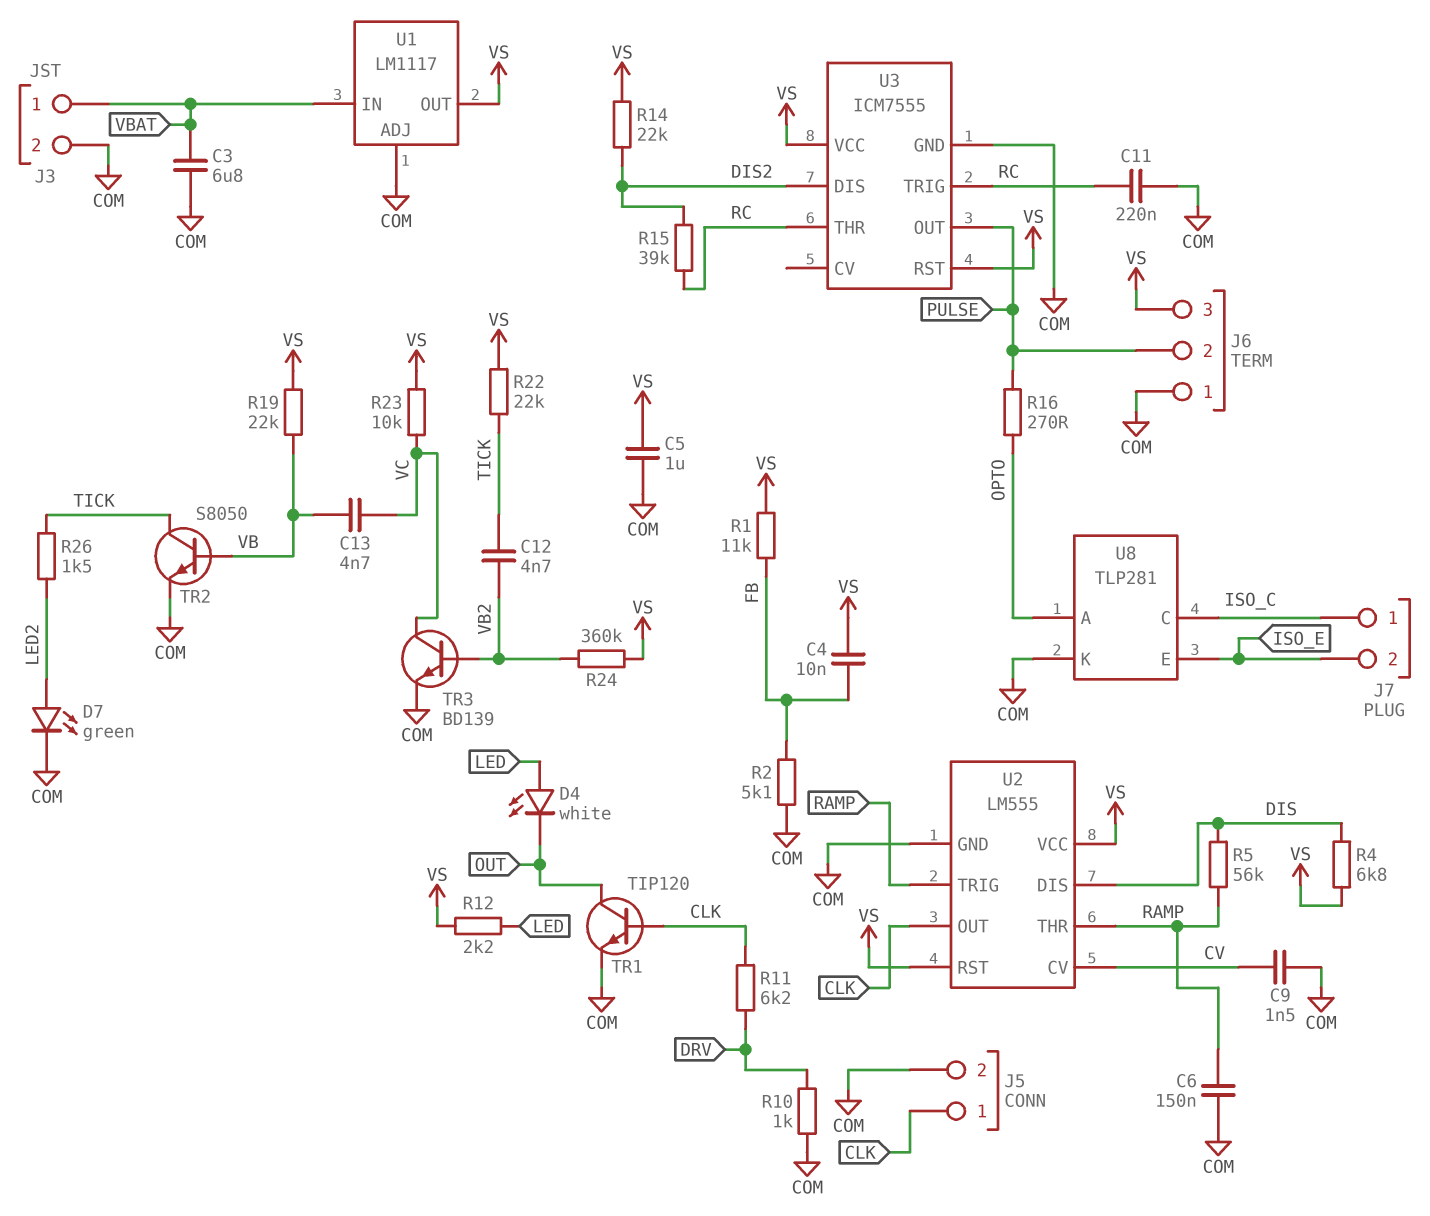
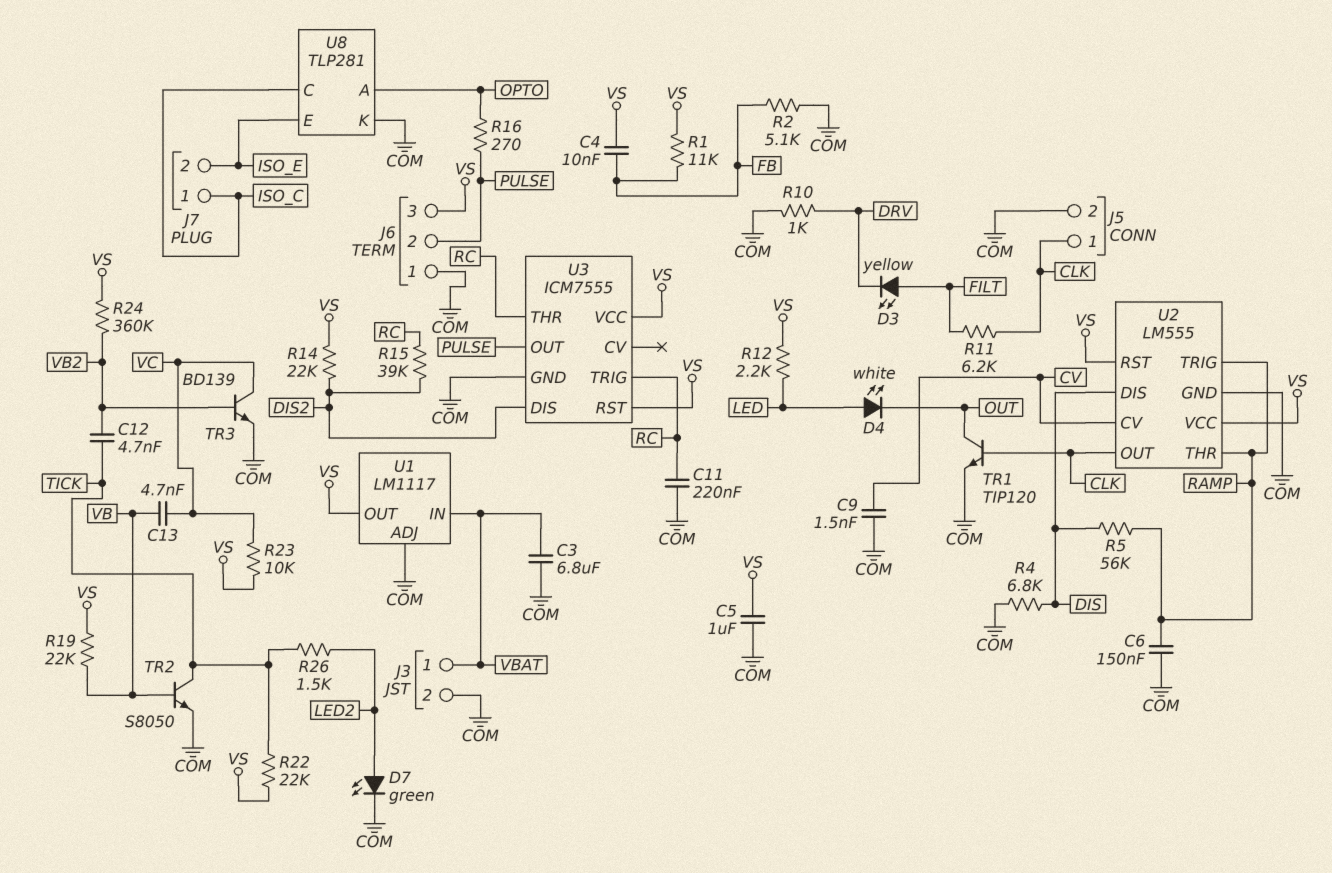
D3: none -> LED yellow (A FILT, K DRV)
R4: 6.8k (DIS, VS) -> 6.8k (COM, DIS)
R11: 6.2k (CLK, DRV) -> 6.2k (CLK, FILT)

